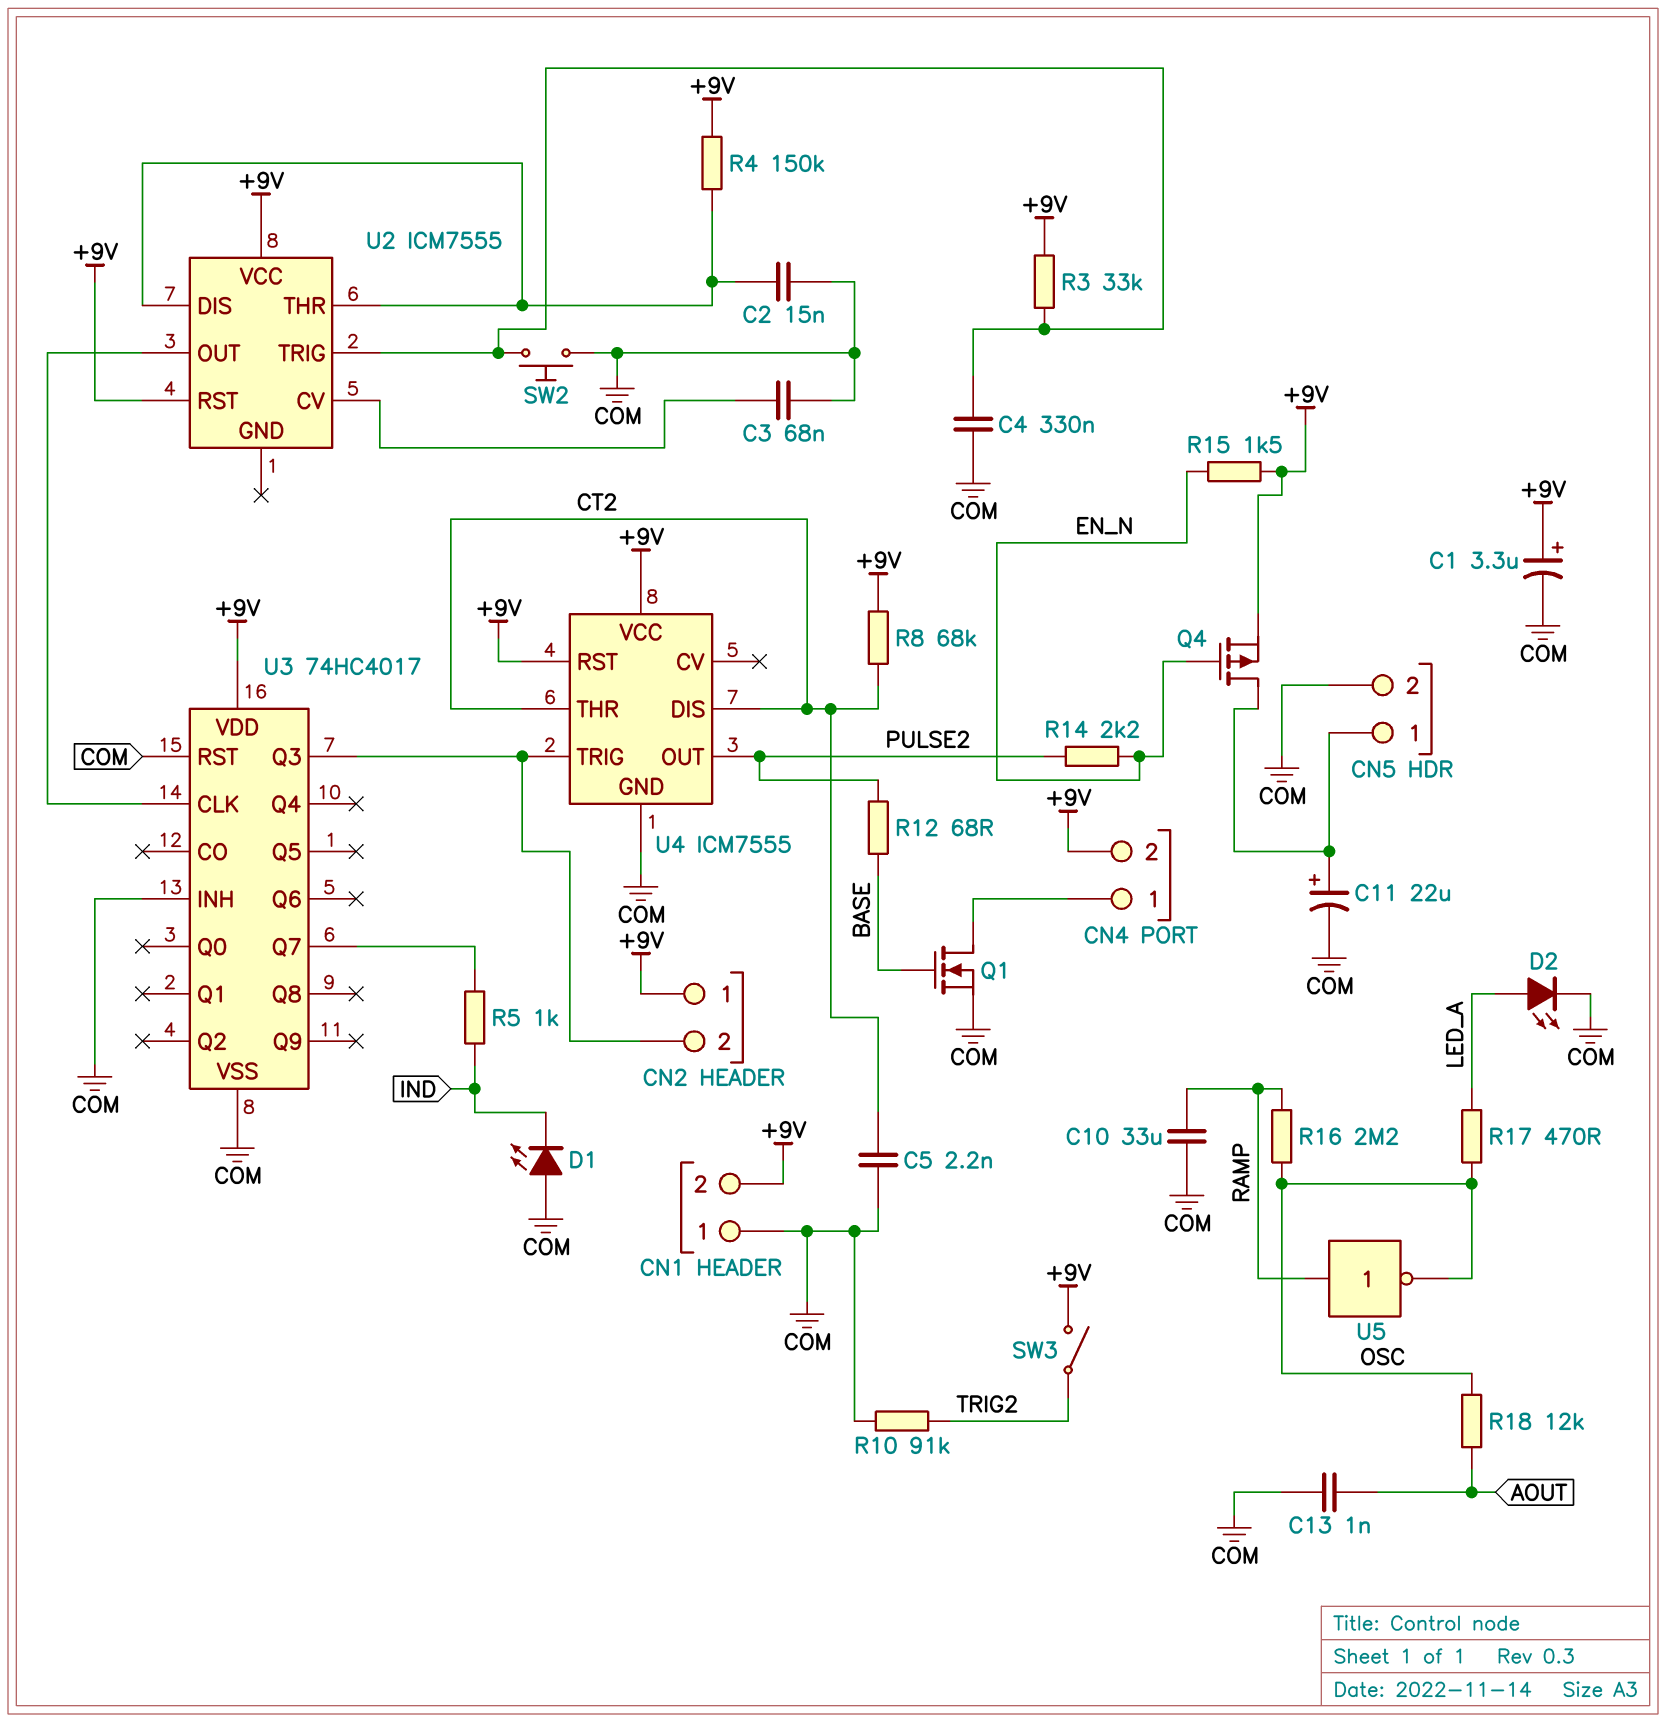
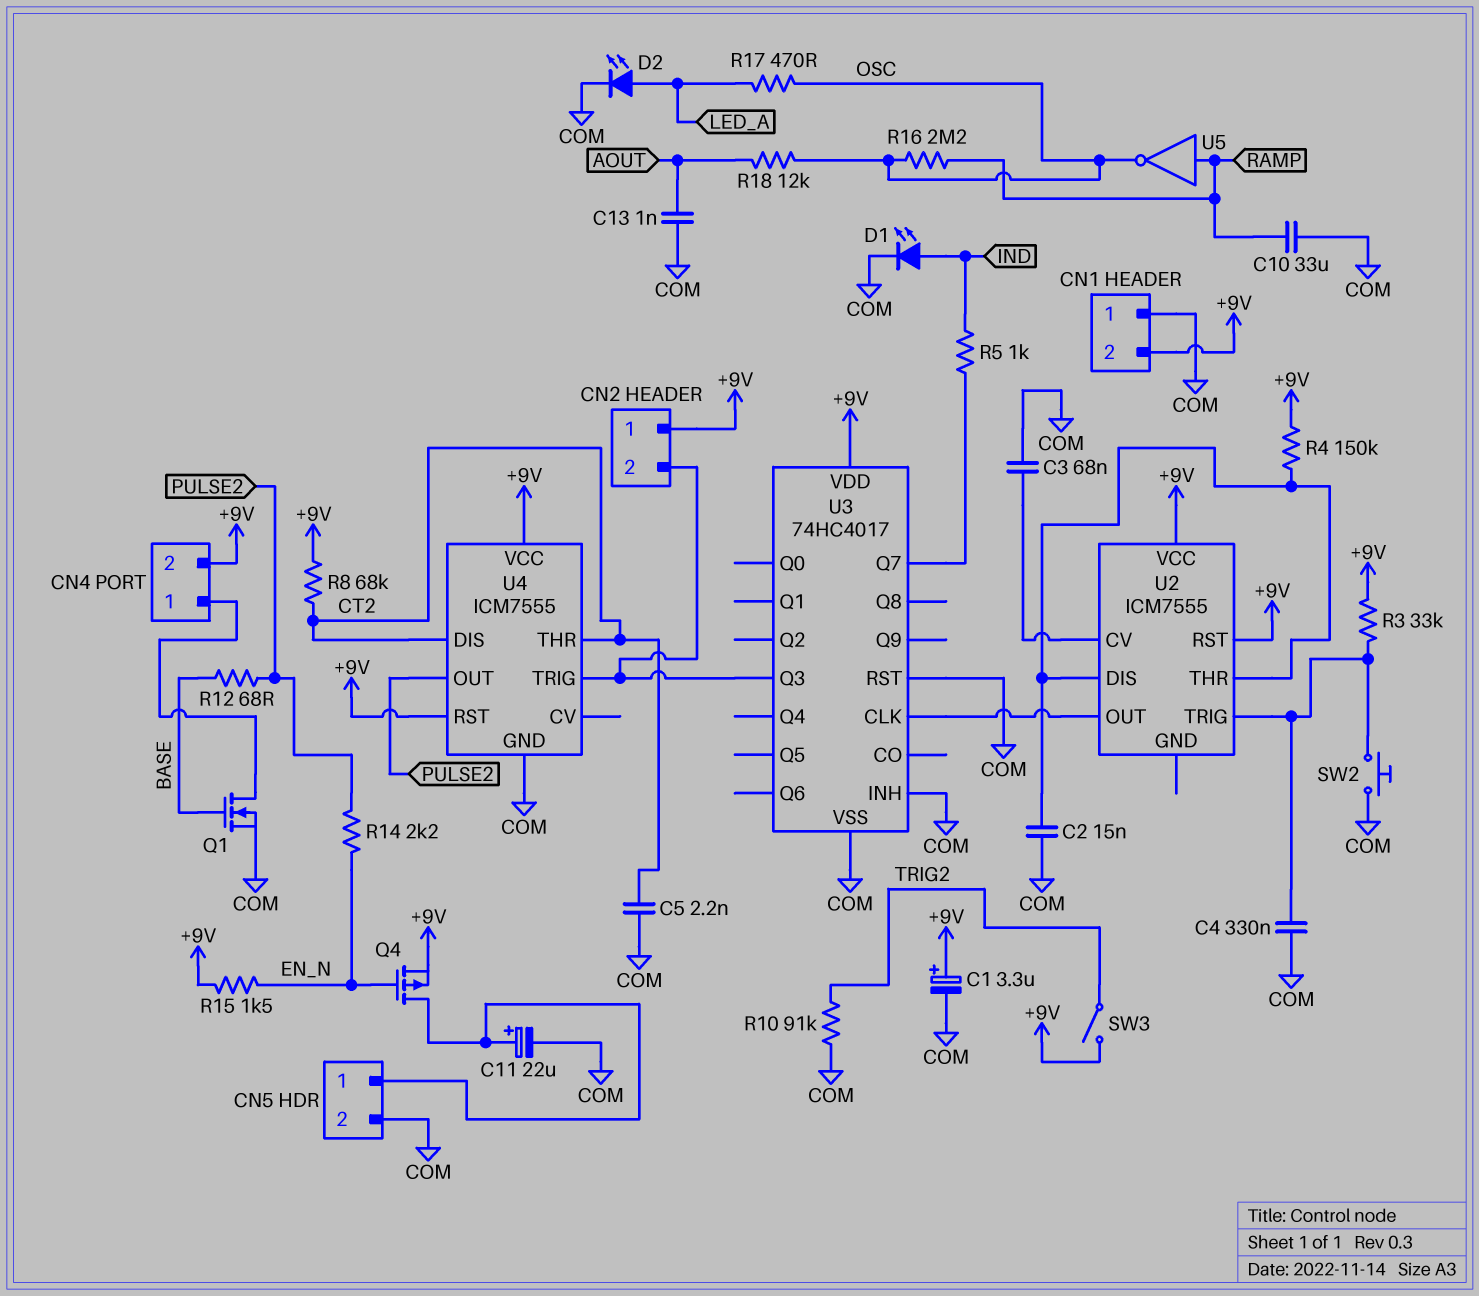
D1: LED (A COM, K IND) -> LED (A IND, K COM)

